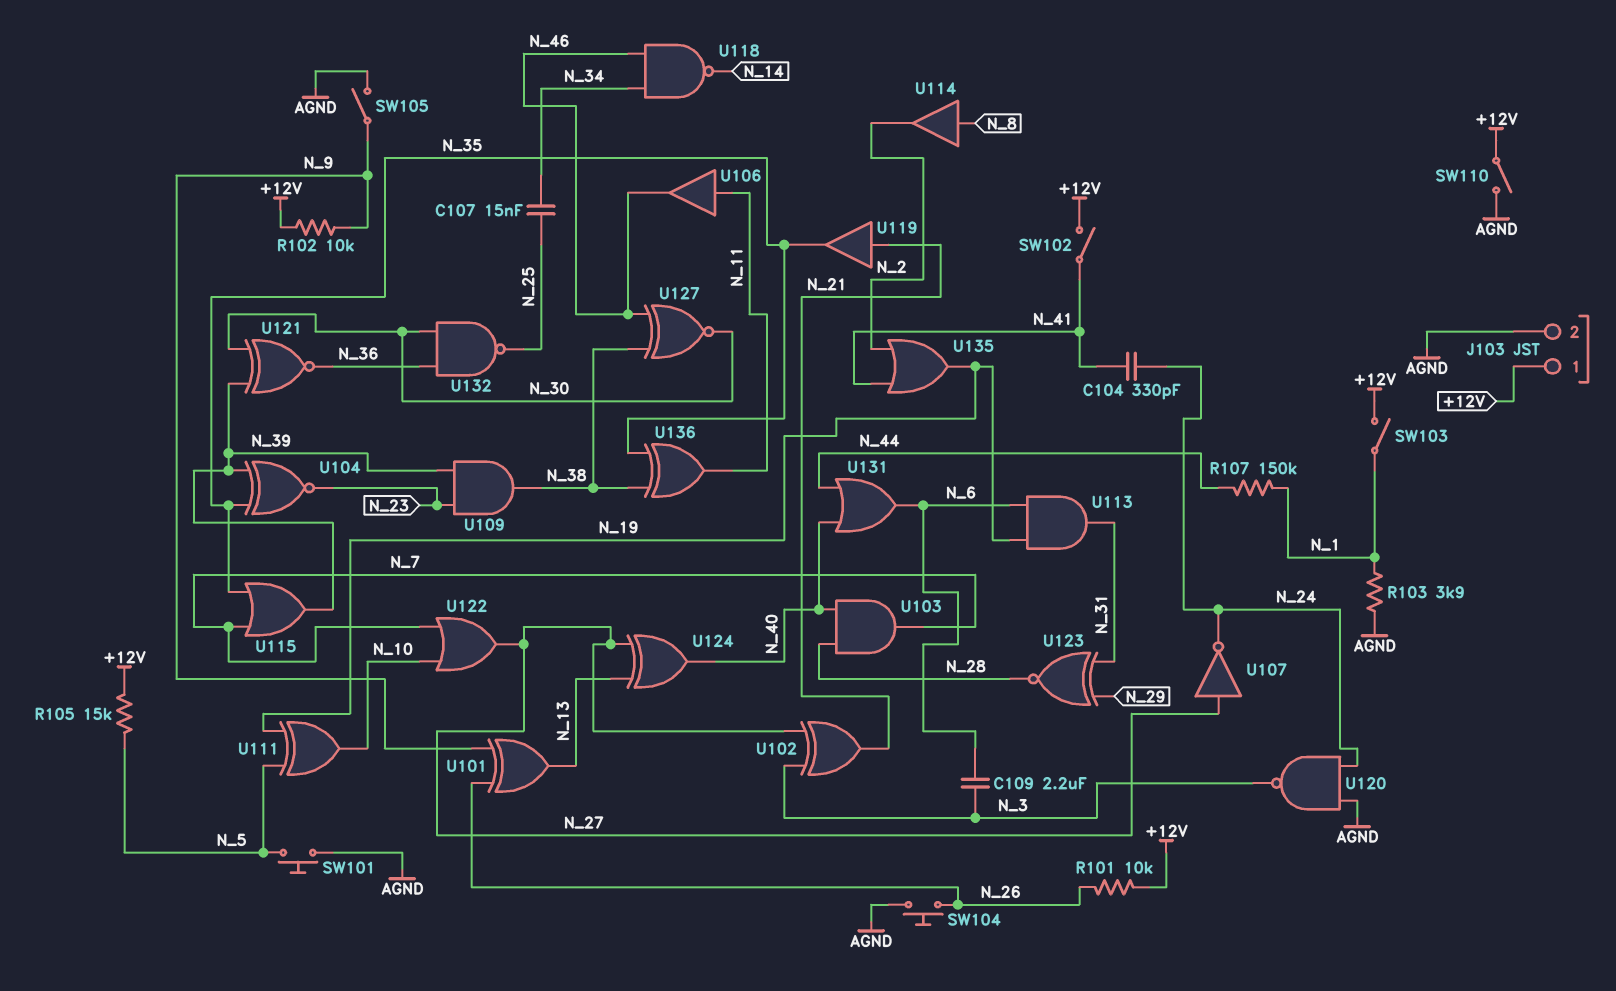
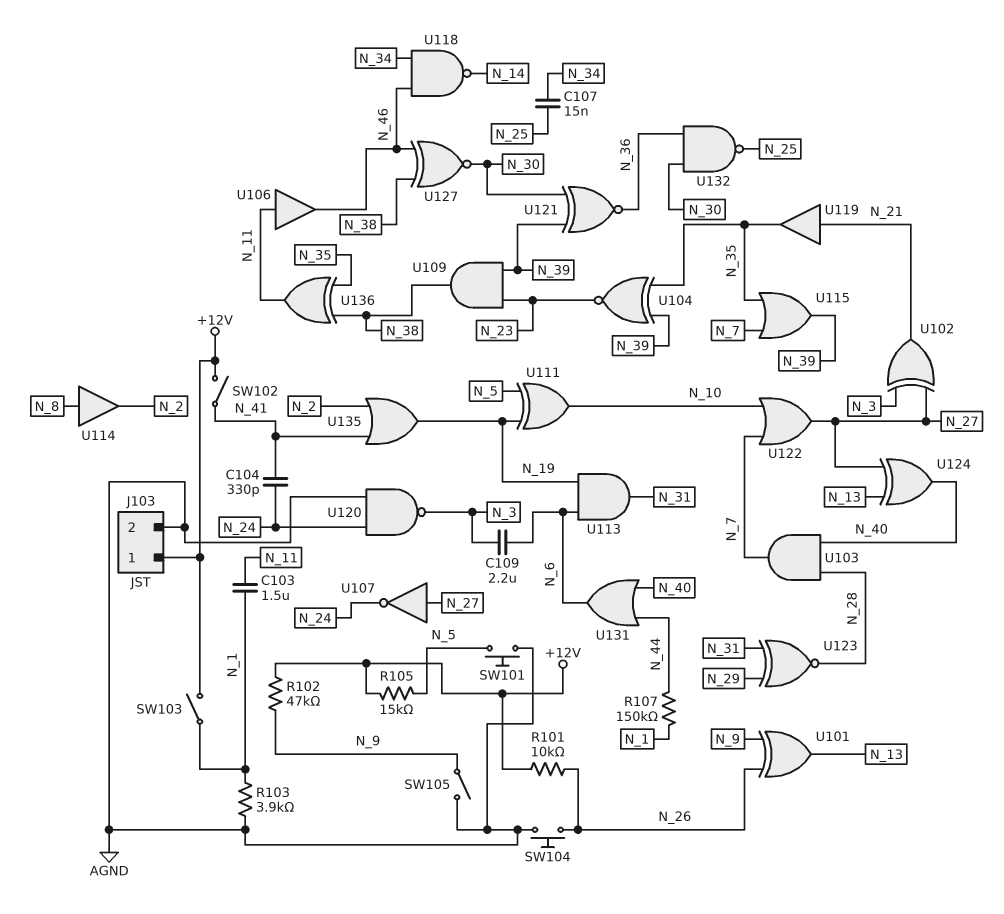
C103: none -> 1.5uF (N_1, N_11)
R102: 10k (+12V, N_9) -> 47k (+12V, N_9)
SW110: switch (+12V, AGND) -> none

